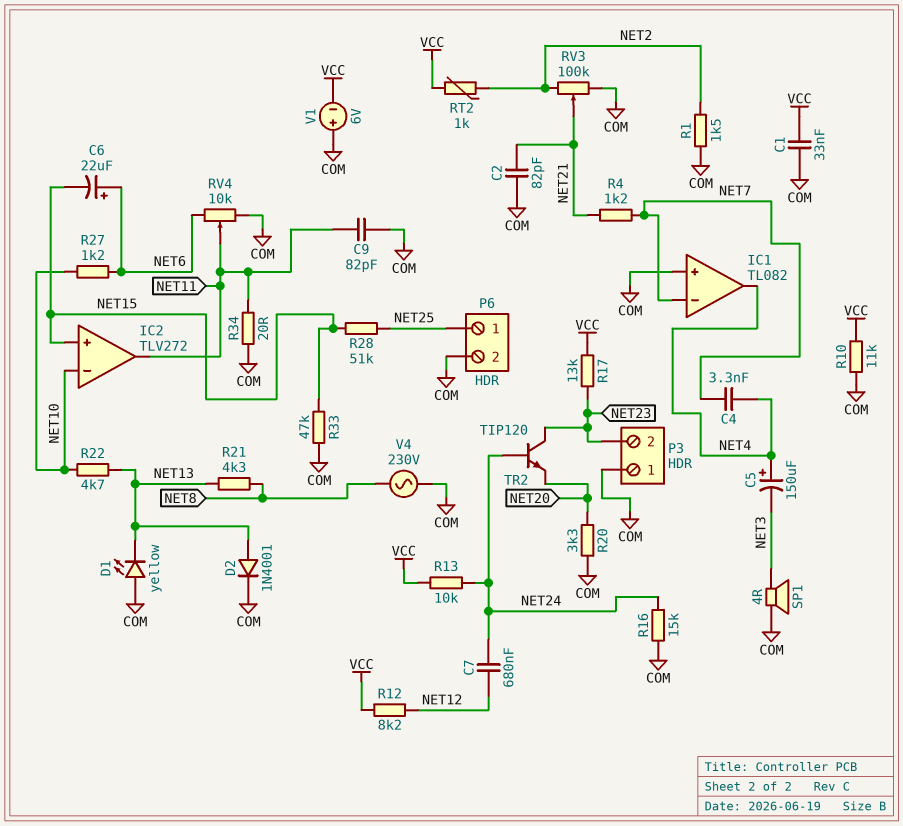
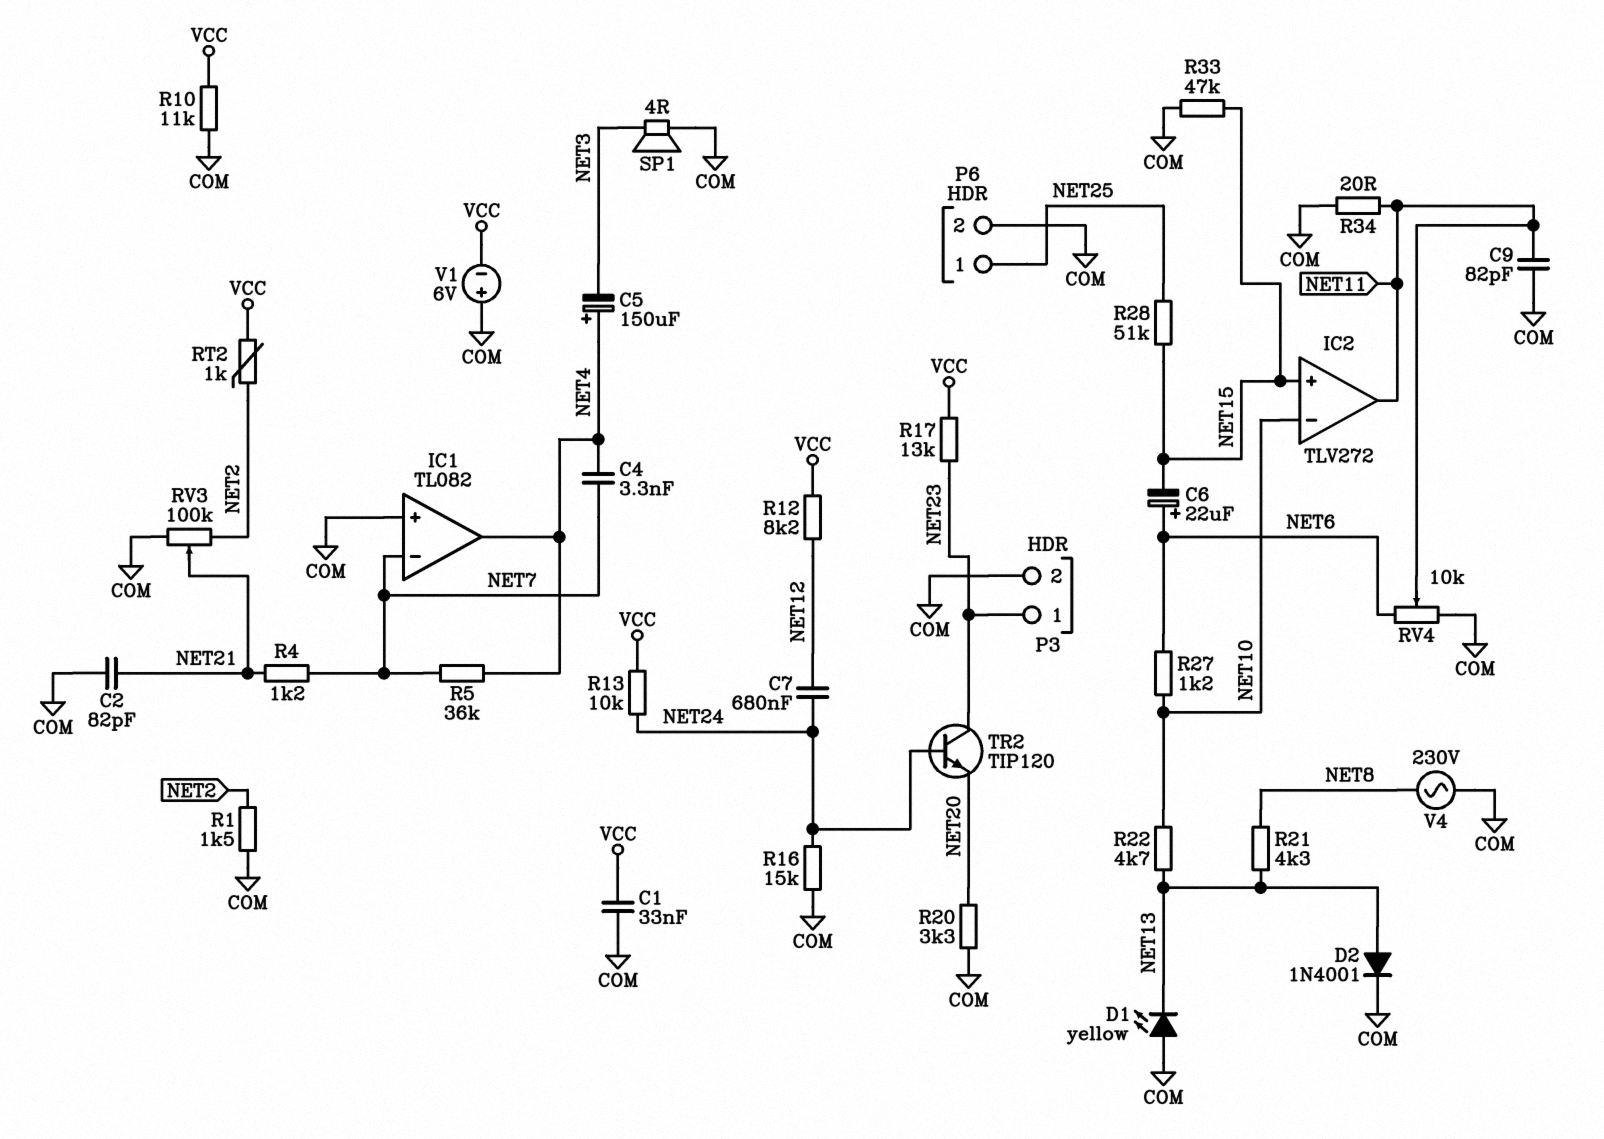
P3 pin 1: COM -> NET23
P3 pin 2: NET23 -> COM
R5: none -> 36k (NET4, NET7)

